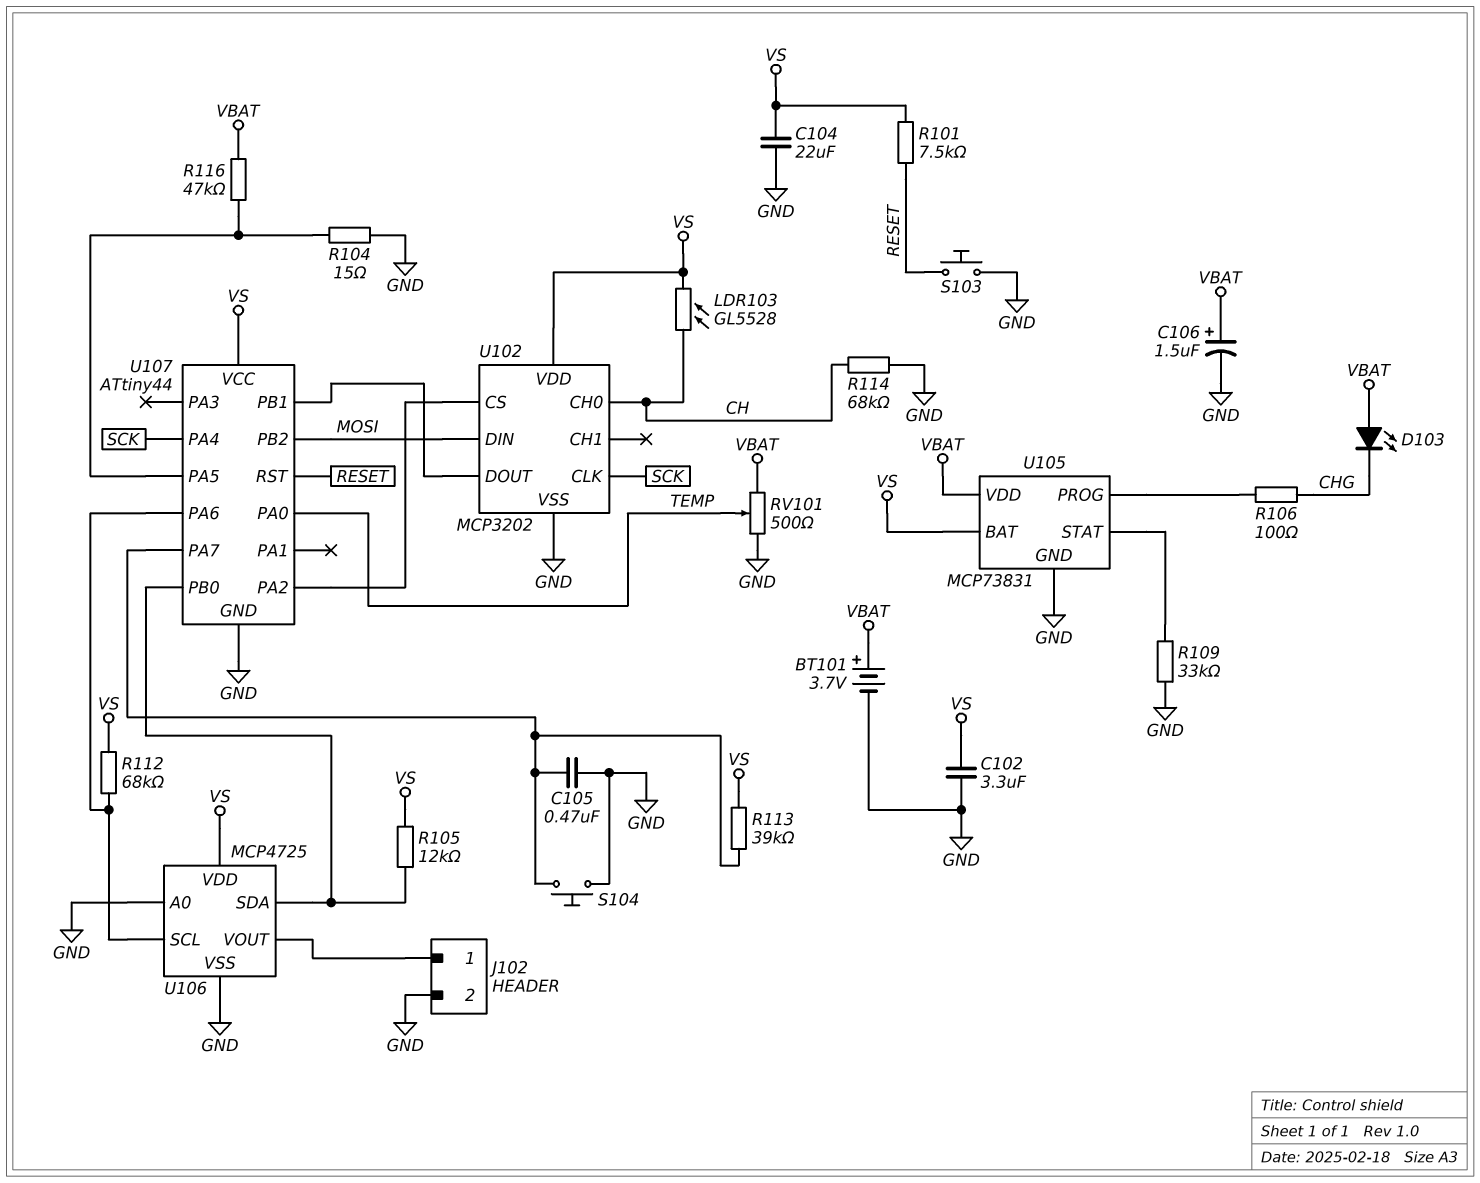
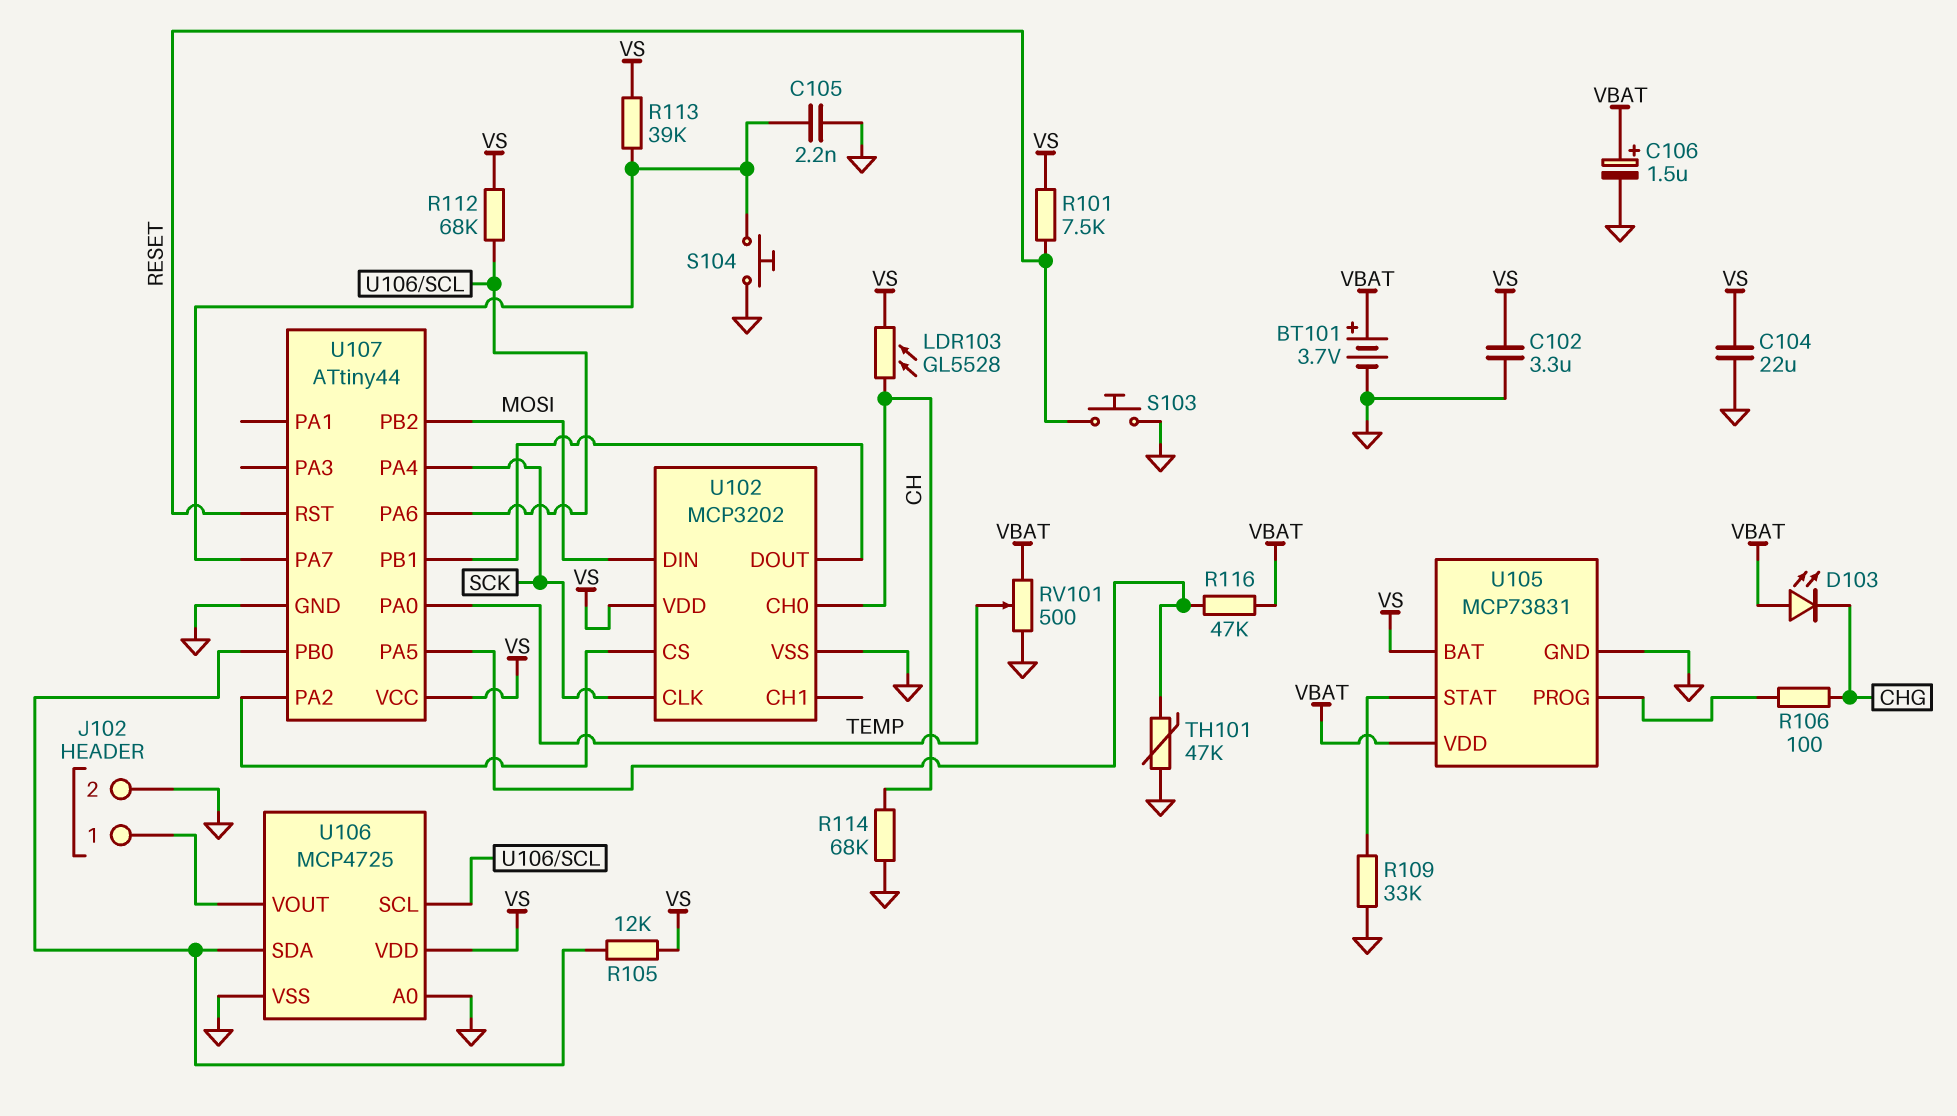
C105: 470nF (GND, U107/PA7) -> 2.2nF (GND, U107/PA7)
R104: 15 (GND, U107/PA5) -> none
TH101: none -> 47k (GND, U107/PA5)

